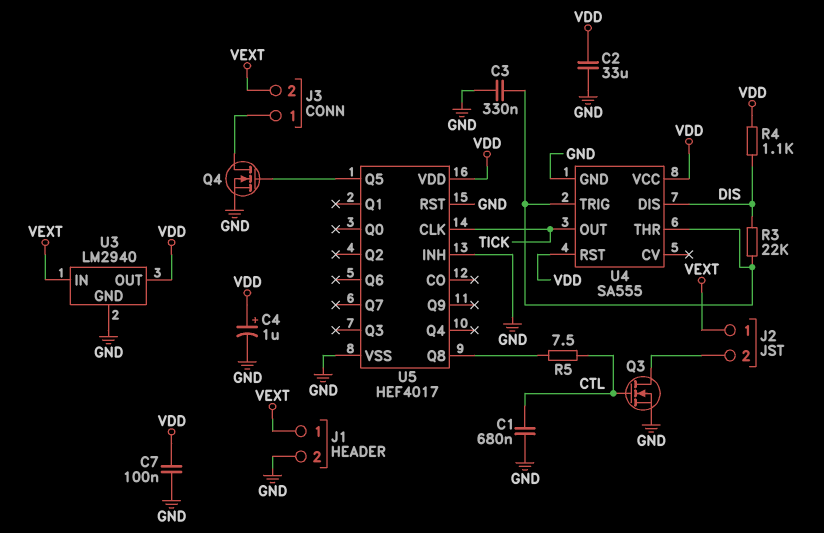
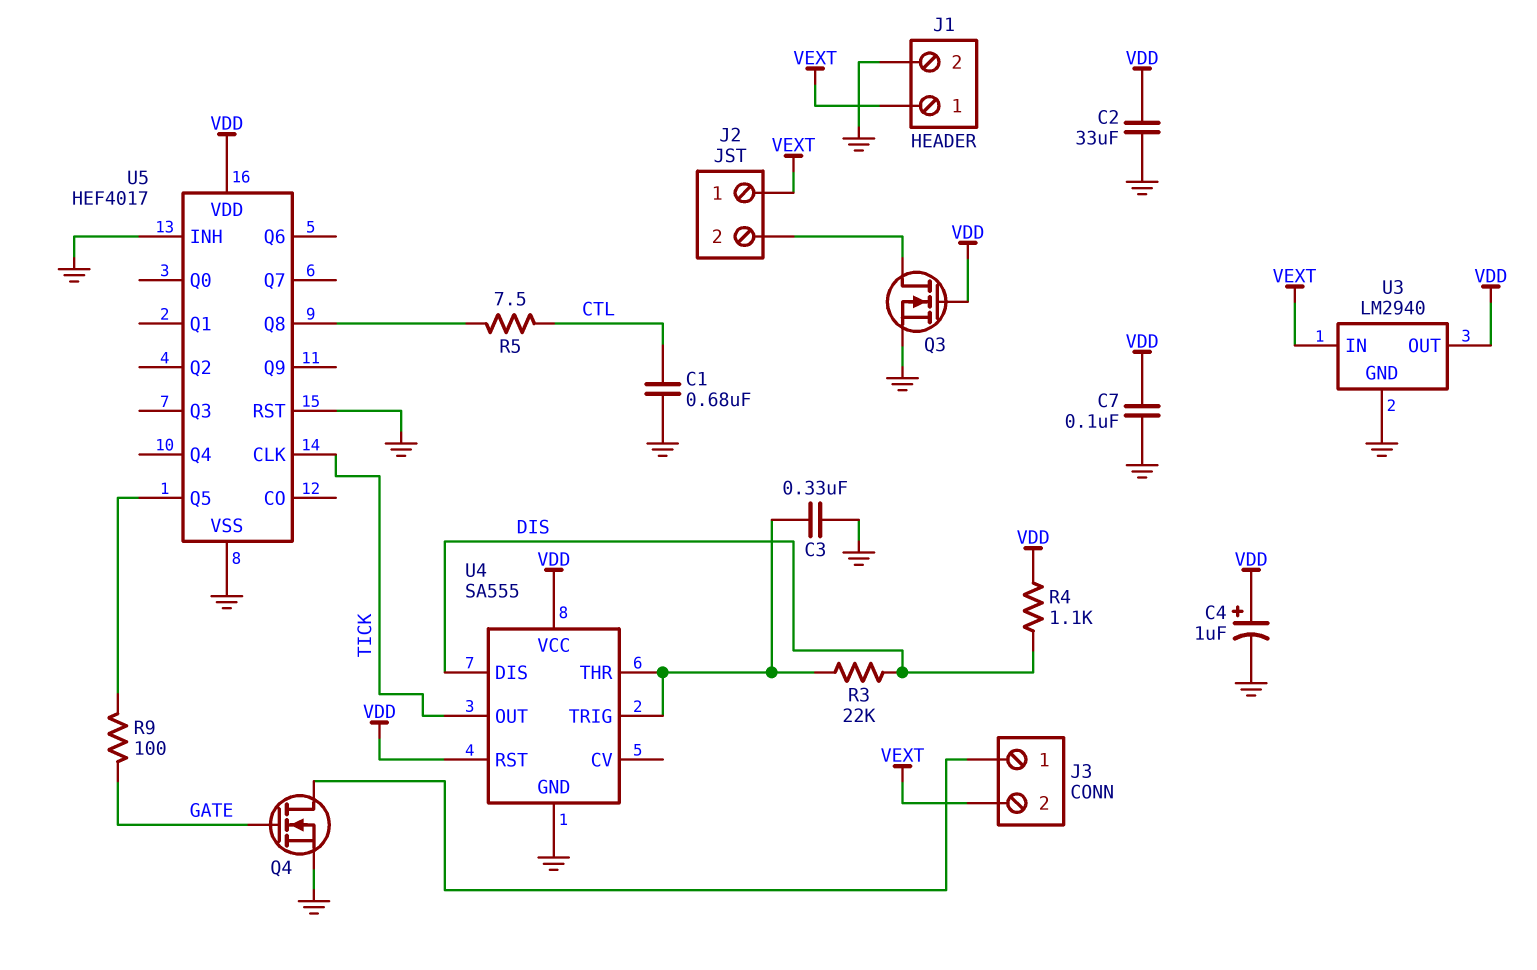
Q3: NMOS (G CTL, D J2/2, S GND) -> NMOS (G VDD, D J2/2, S GND)
Q4: NMOS (G U5/Q5, D J3/1, S GND) -> NMOS (G GATE, D J3/1, S GND)
R9: none -> 100 (GATE, U5/Q5)

